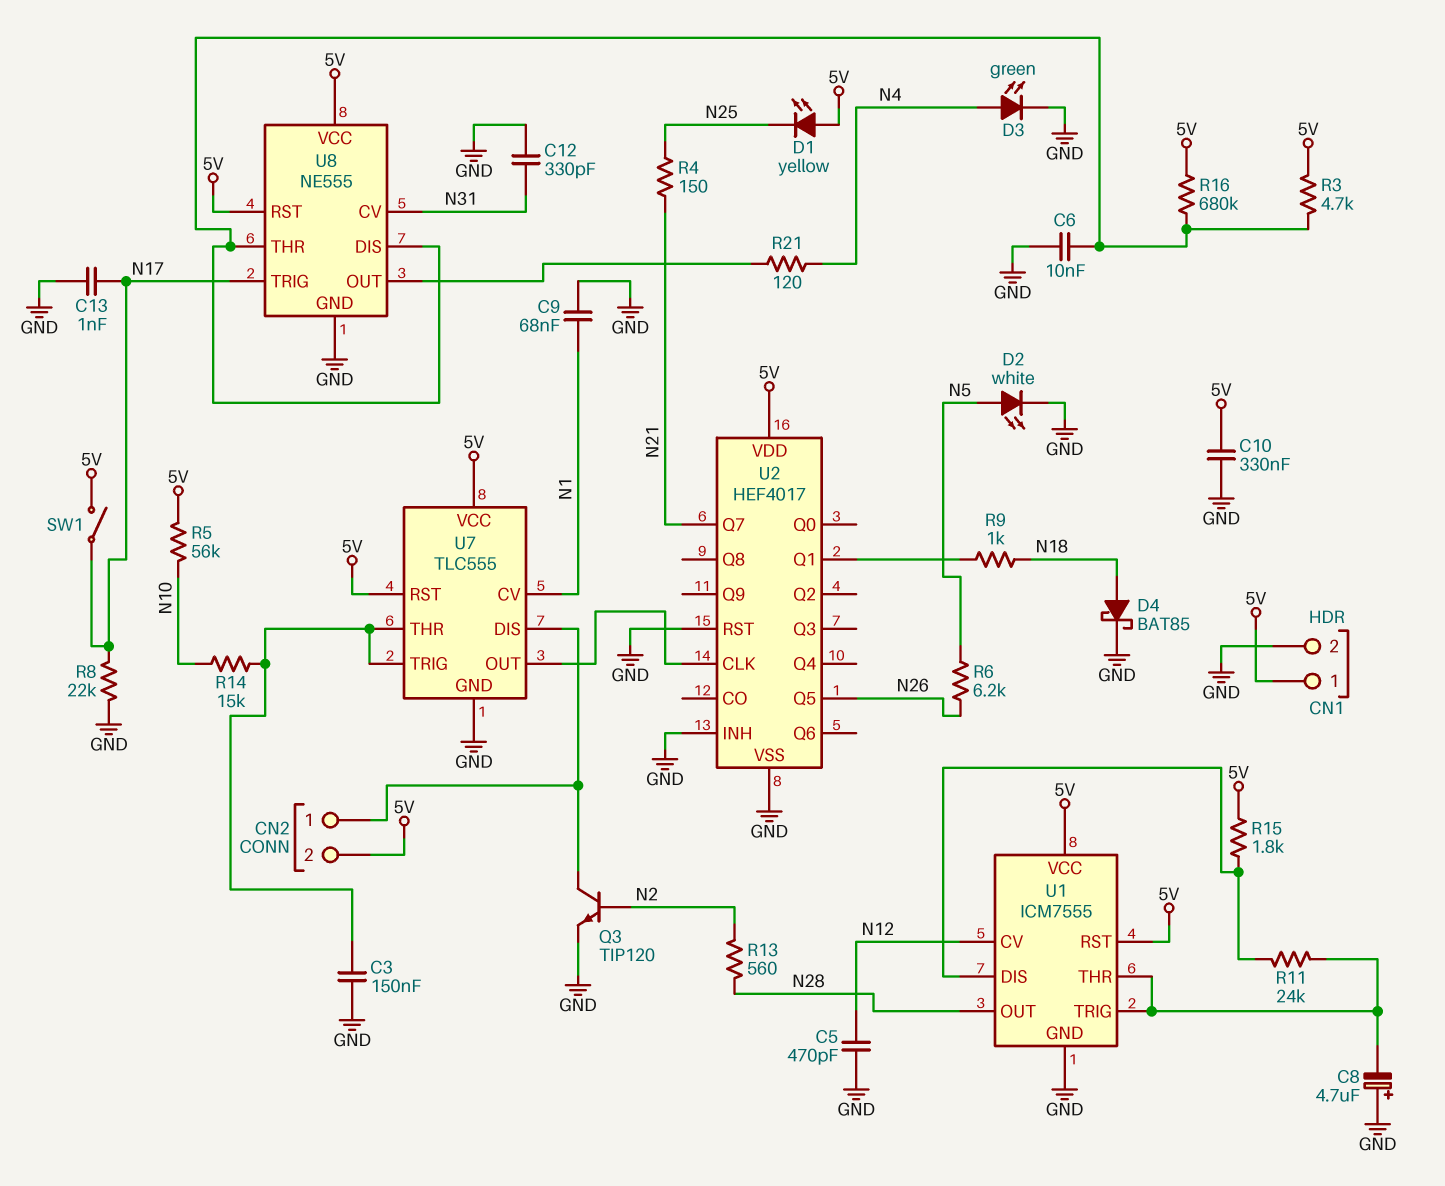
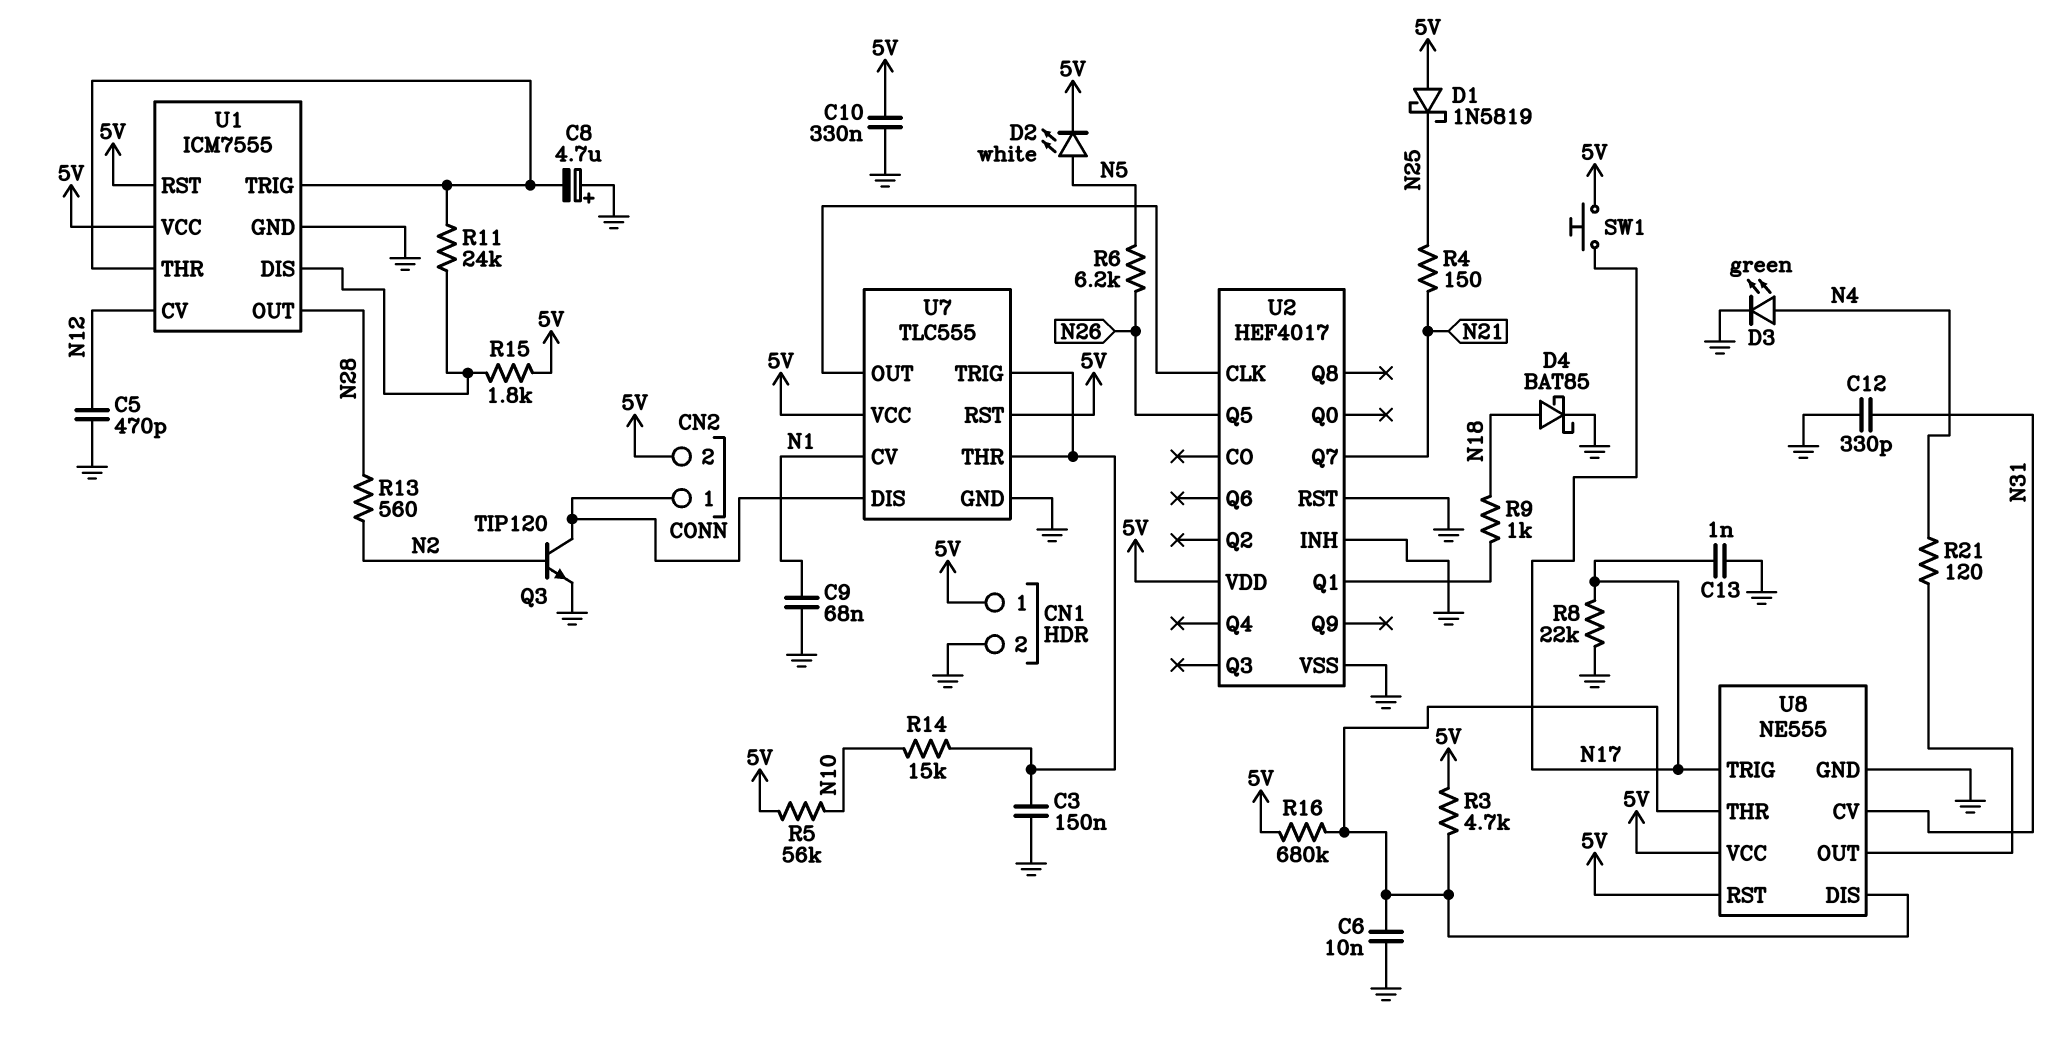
D1: LED yellow (A 5V, K N25) -> schottky 1N5819 (A 5V, K N25)
D2: LED white (A N5, K GND) -> LED white (A N5, K 5V)
SW1: switch (5V, N17) -> button (5V, N17)

